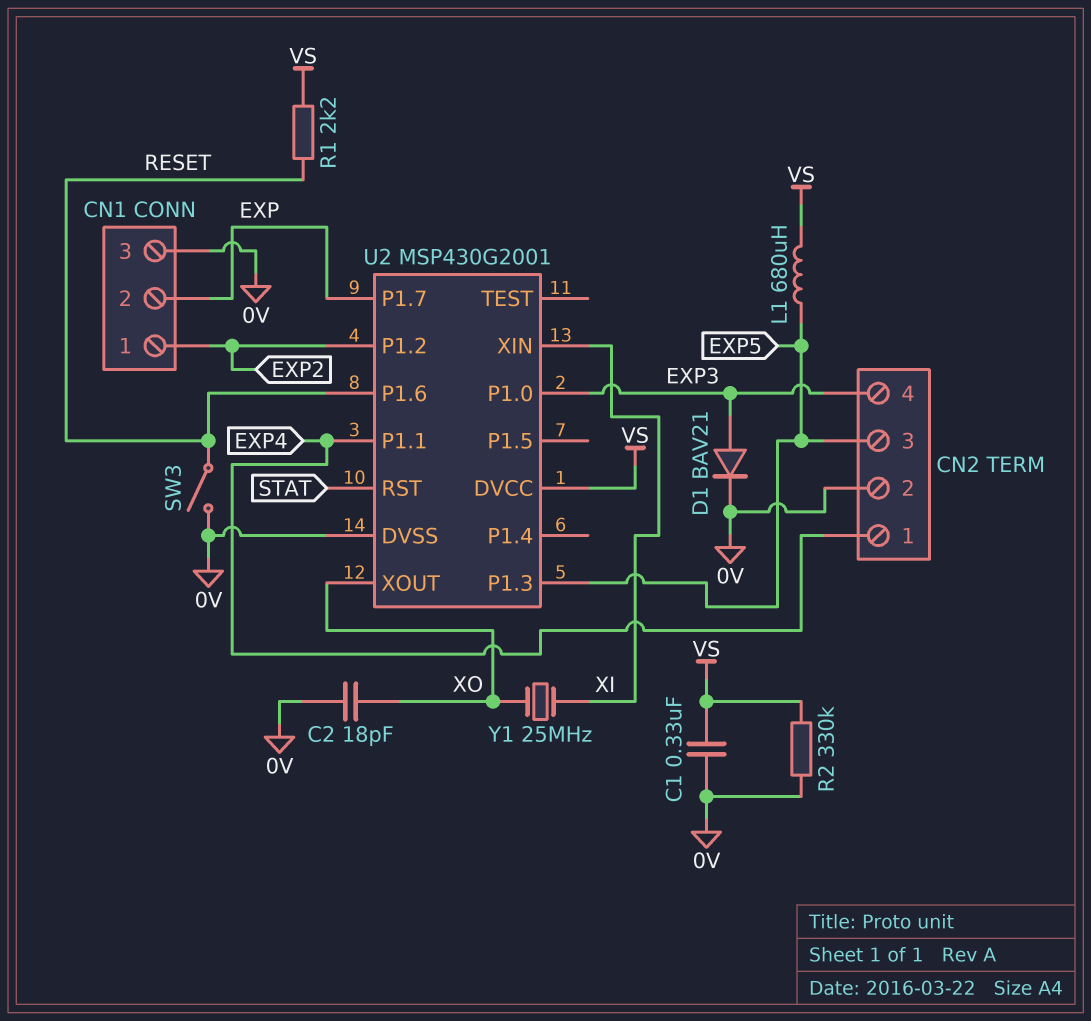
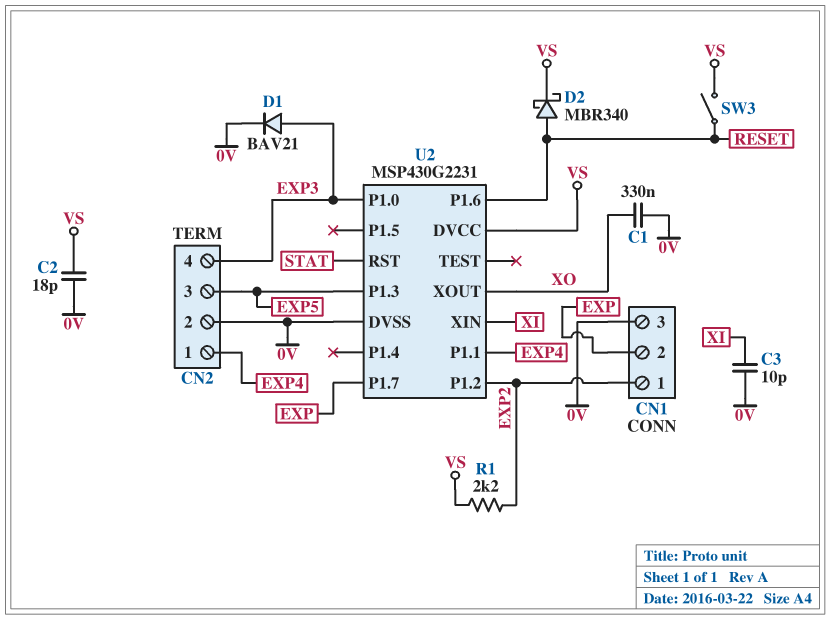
C1: 330nF (0V, VS) -> 330nF (0V, XO)
C2: 18pF (0V, XO) -> 18pF (0V, VS)
C3: none -> 10pF (0V, XI)
D2: none -> schottky MBR340 (A RESET, K VS)
L1: 680uH (EXP5, VS) -> none
R1: 2.2k (RESET, VS) -> 2.2k (EXP2, VS)
R2: 330k (0V, VS) -> none
SW3: switch (0V, RESET) -> switch (RESET, VS)
U2: MSP430G2001 -> MSP430G2231
Y1: 25MHz (XI, XO) -> none

